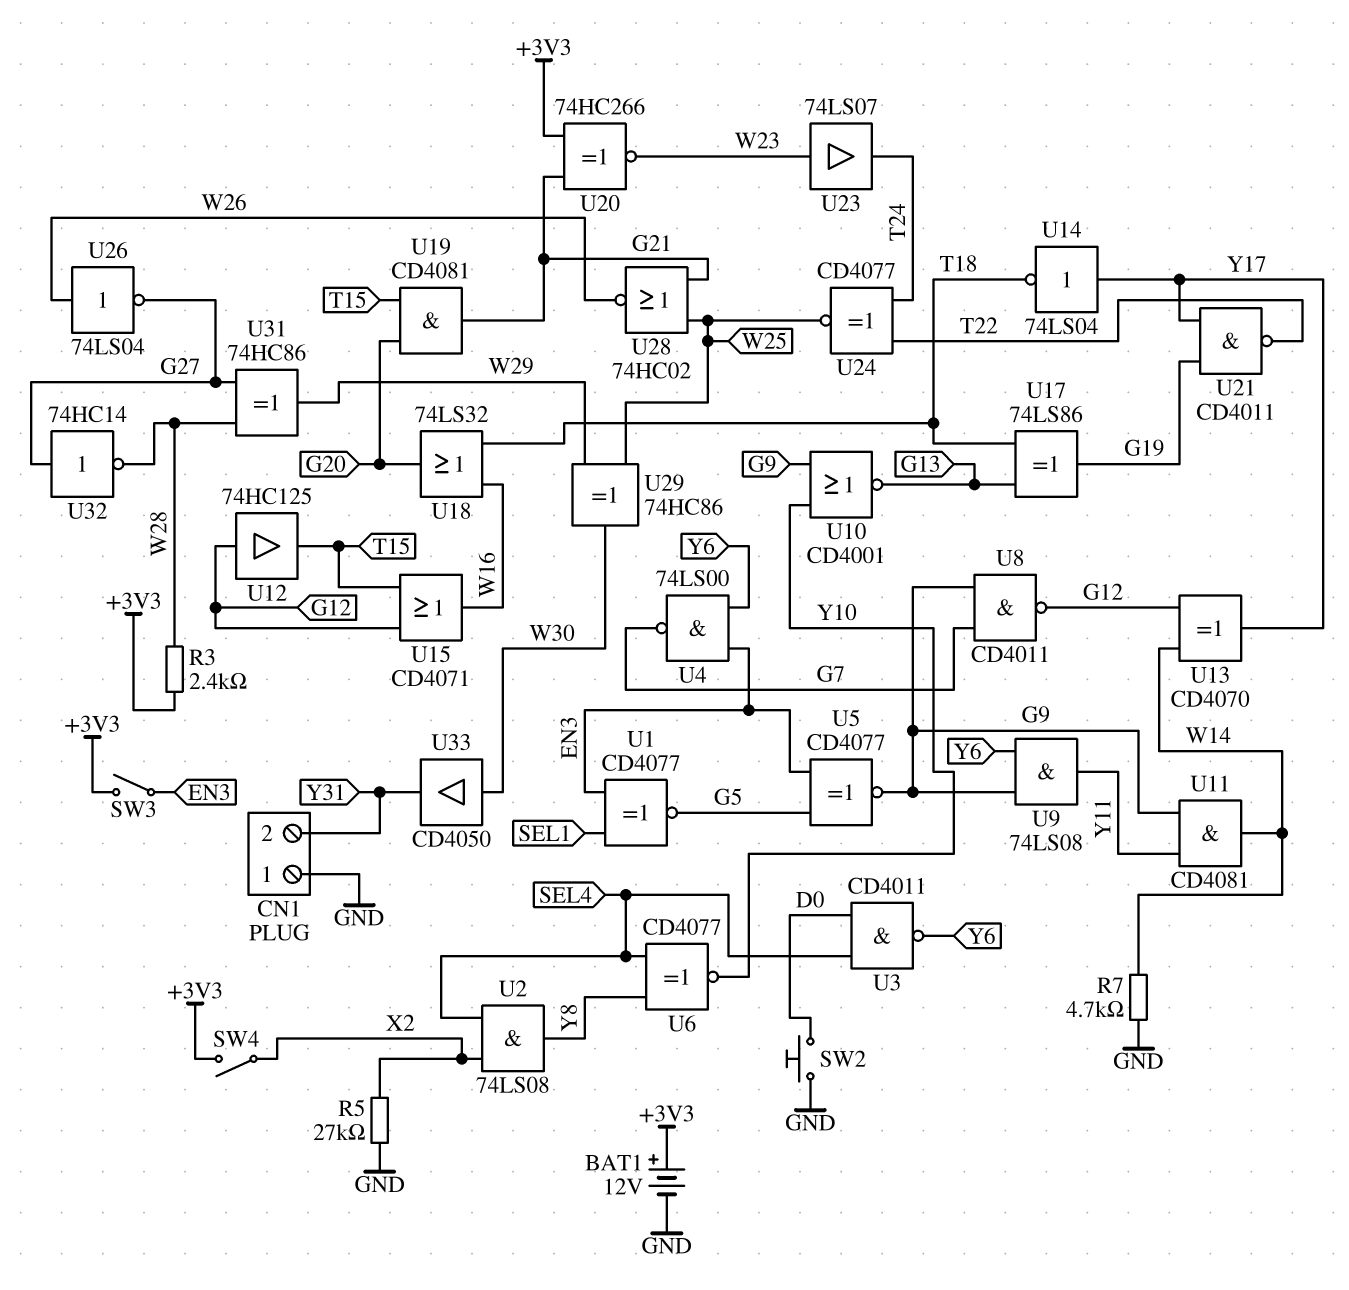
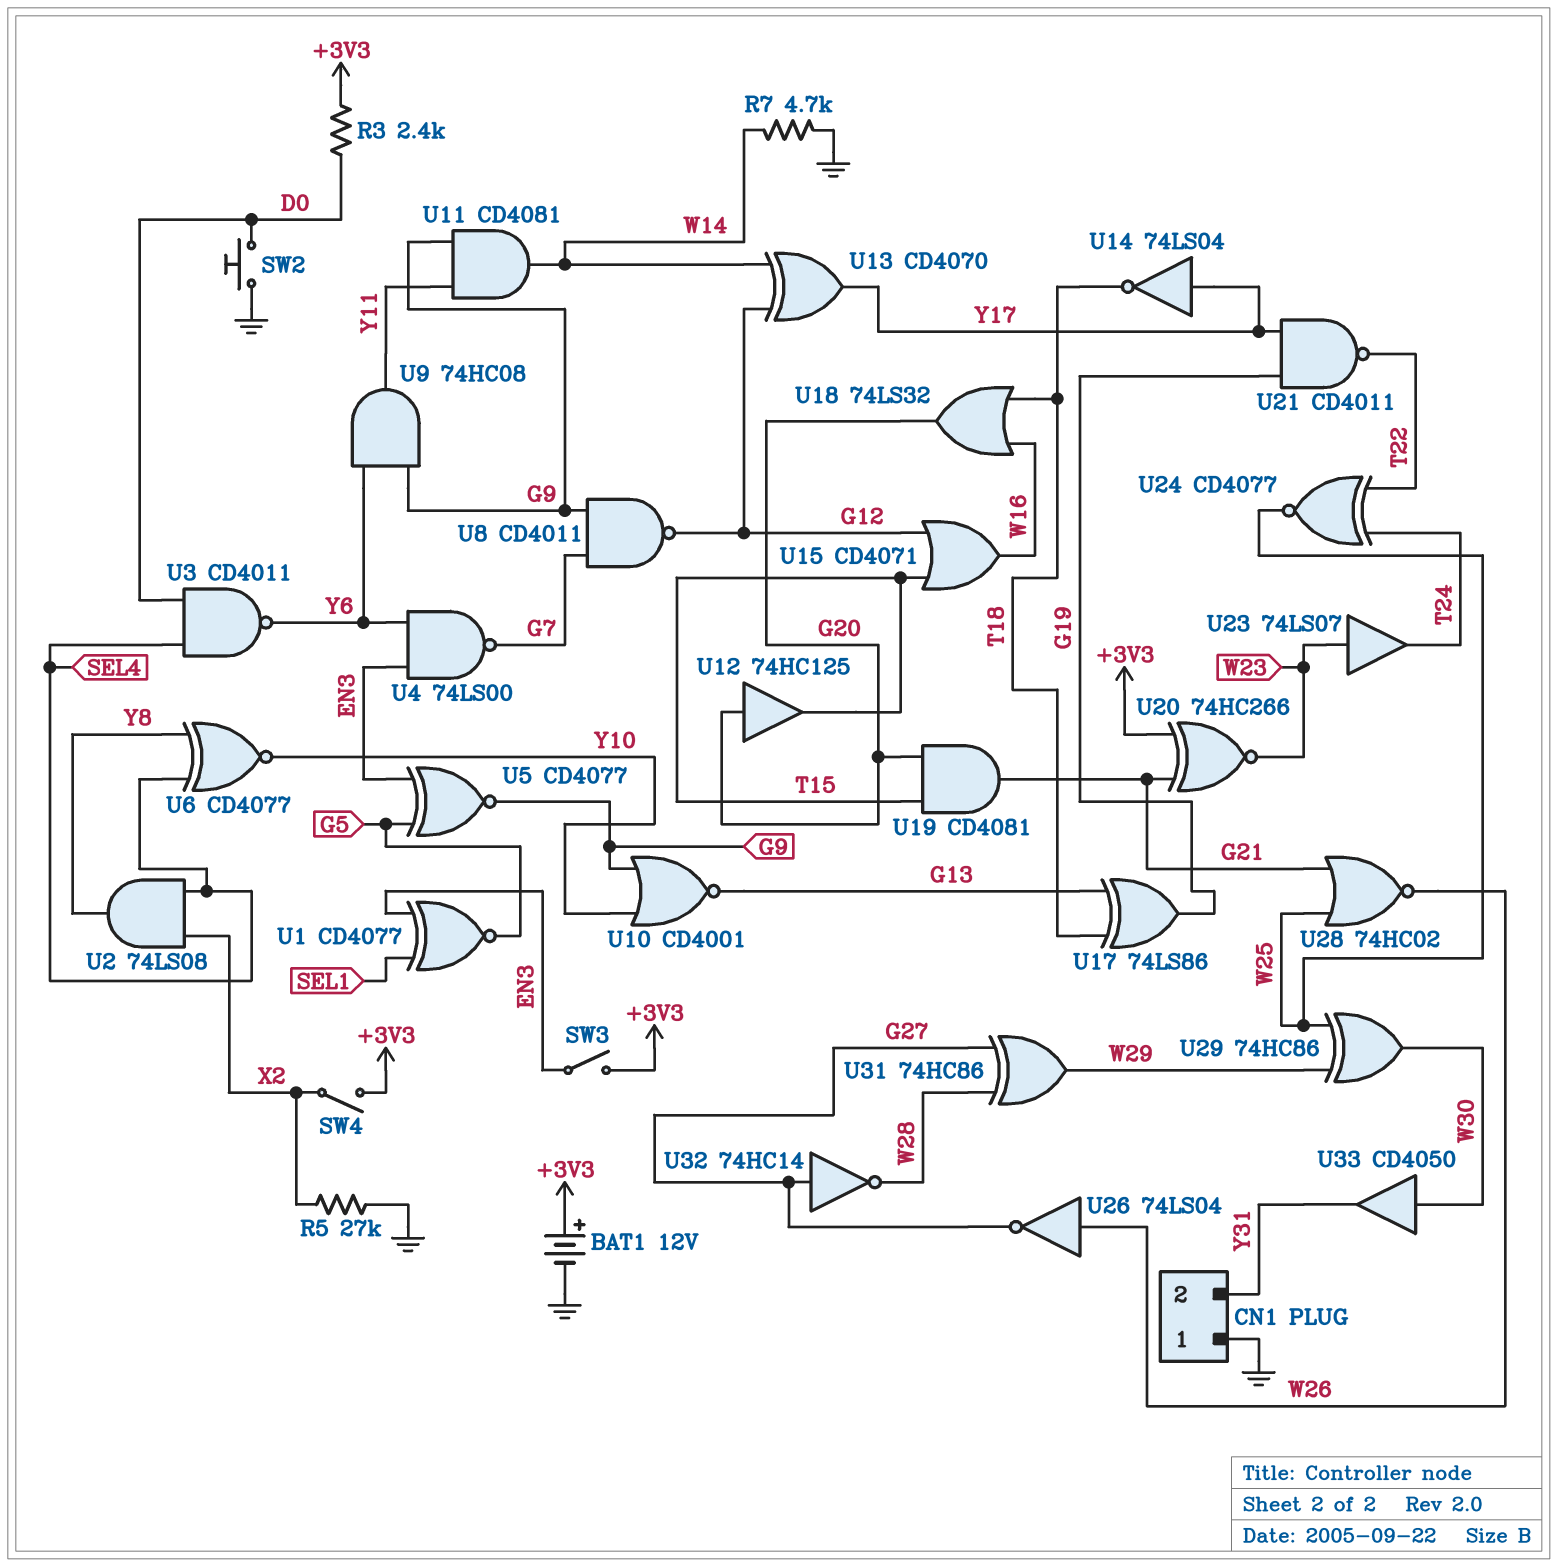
R3: 2.4k (+3V3, W28) -> 2.4k (+3V3, D0)
U9: AND 74LS08 (in G9, in Y6, out Y11) -> AND 74HC08 (in G9, in Y6, out Y11)
U12: buffer 74HC125 (in G12, out T15) -> buffer 74HC125 (in G20, out T15)

